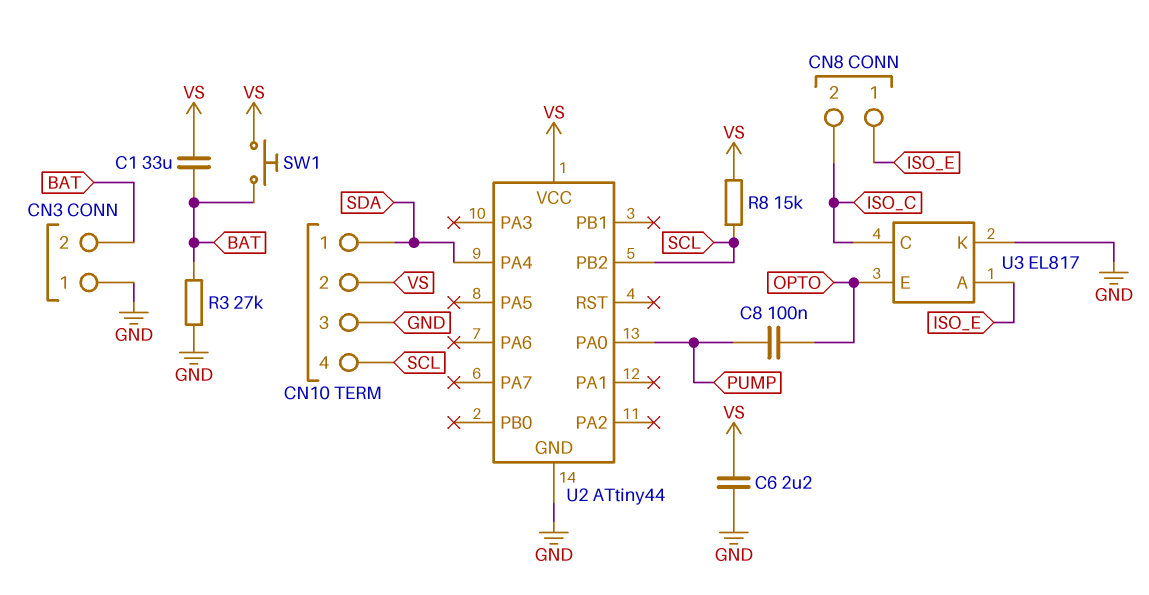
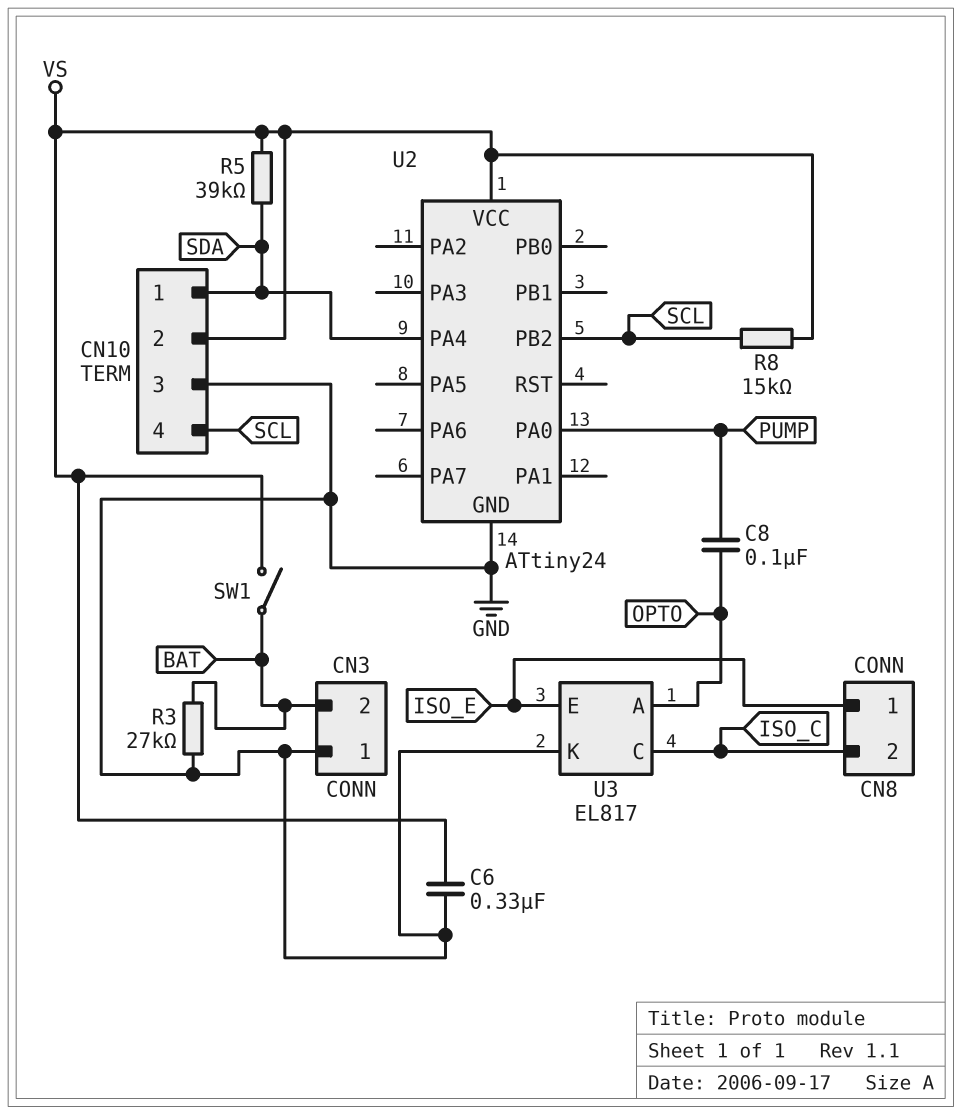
C1: 33uF (BAT, VS) -> none
C6: 2.2uF (GND, VS) -> 330nF (GND, VS)
R5: none -> 39k (SDA, VS)
SW1: button (BAT, VS) -> switch (BAT, VS)
U2: ATtiny44 -> ATtiny24
U3 pin A: ISO_E -> OPTO
U3 pin E: OPTO -> ISO_E

